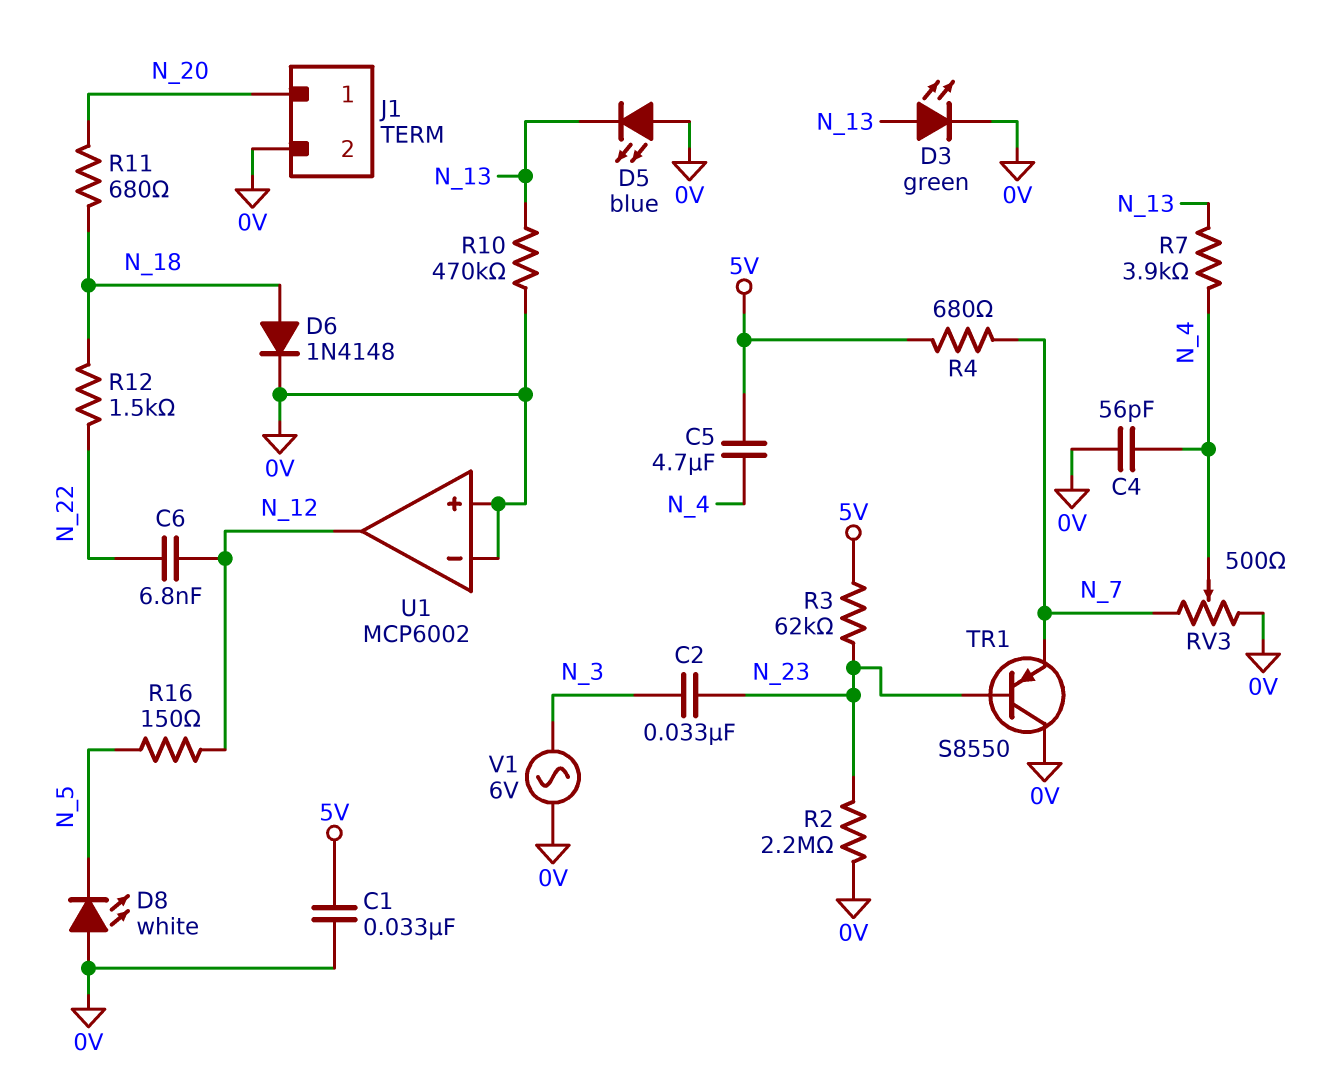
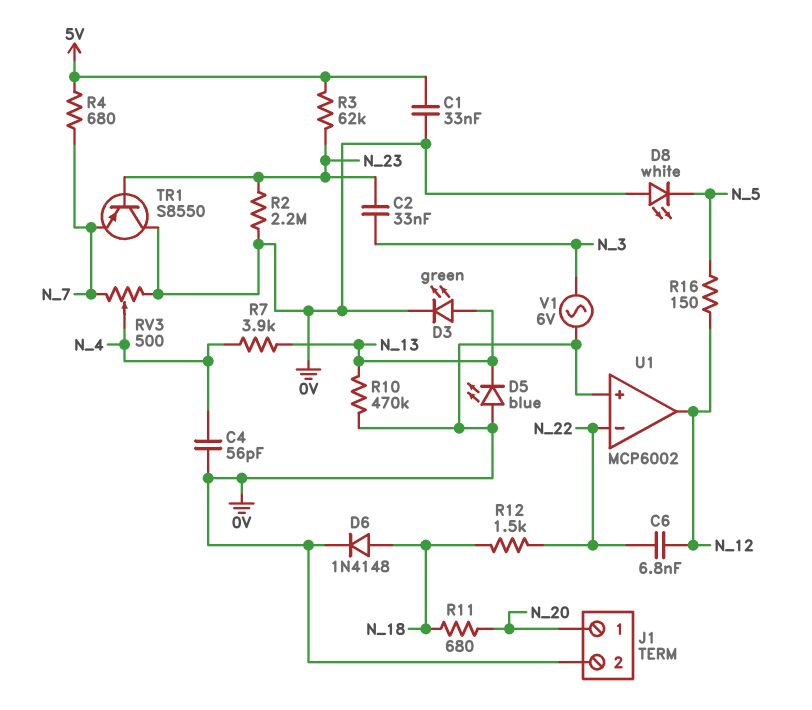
C5: 4.7uF (5V, N_4) -> none
U1 pin in-: 0V -> N_22

